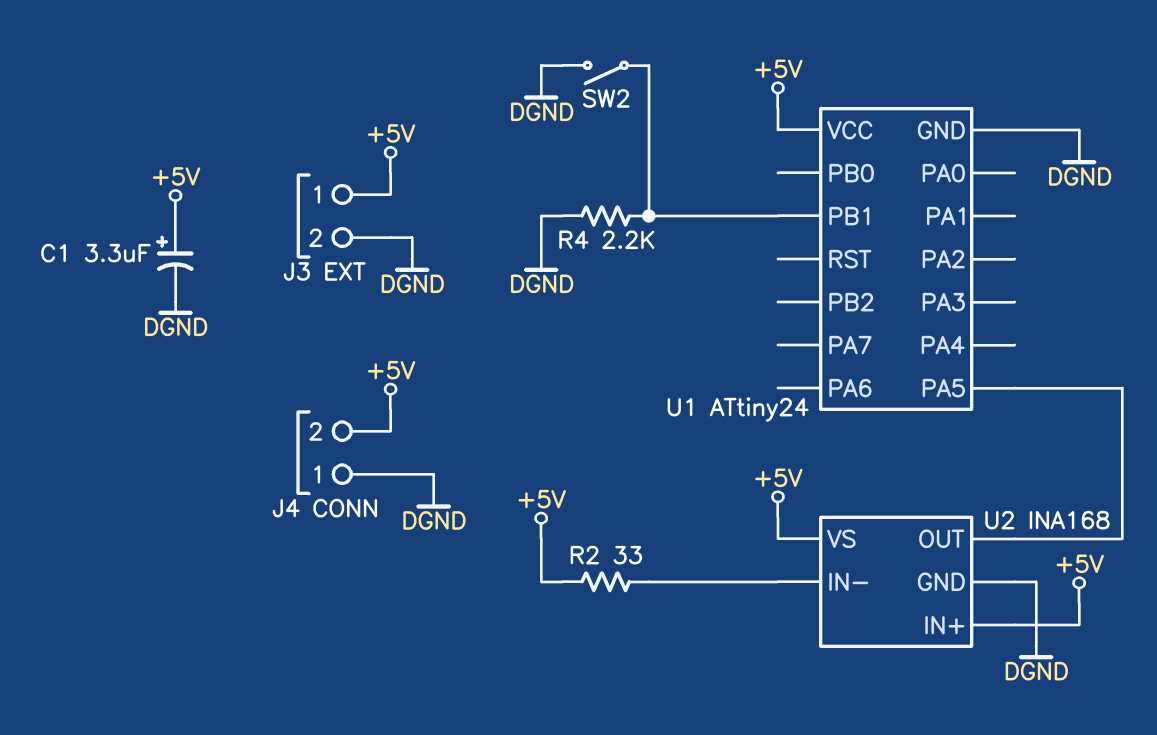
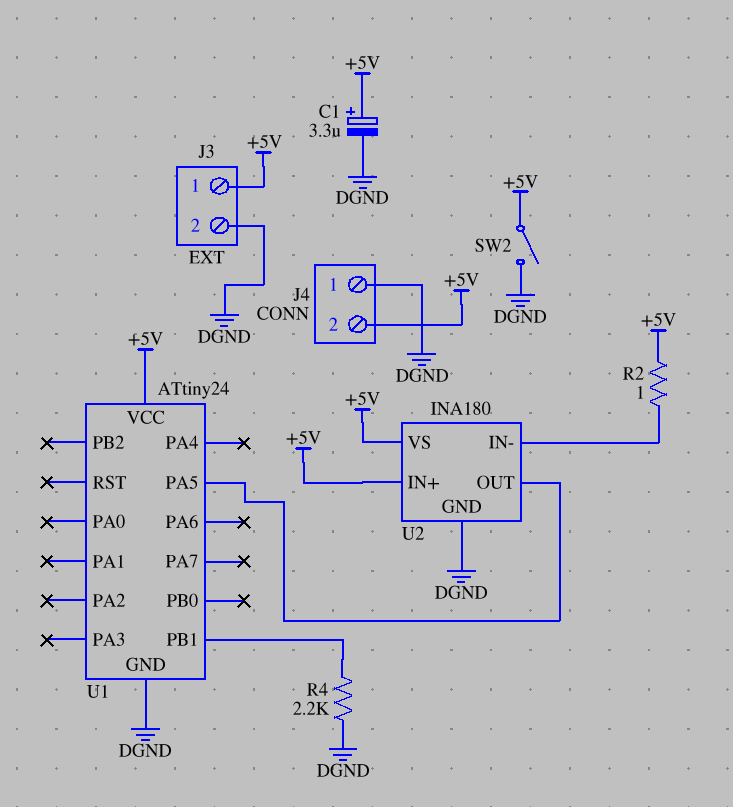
R2: 33 (+5V, U2/IN-) -> 1 (+5V, U2/IN-)
SW2: switch (DGND, U1/PB1) -> switch (+5V, DGND)
U2: INA168 -> INA180

